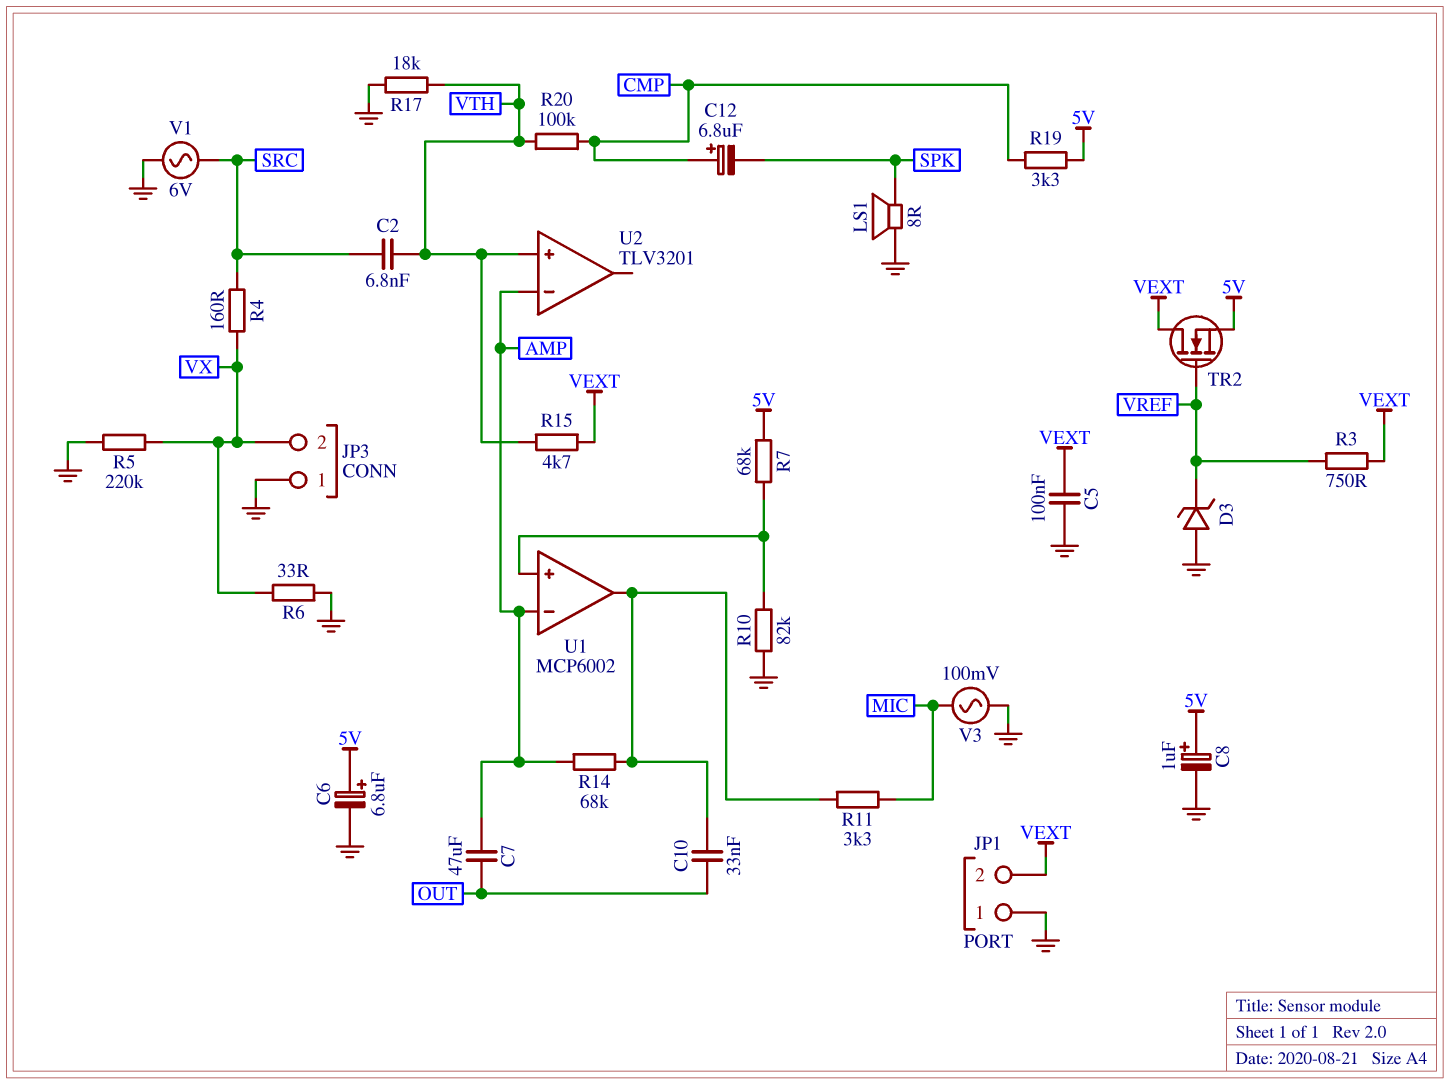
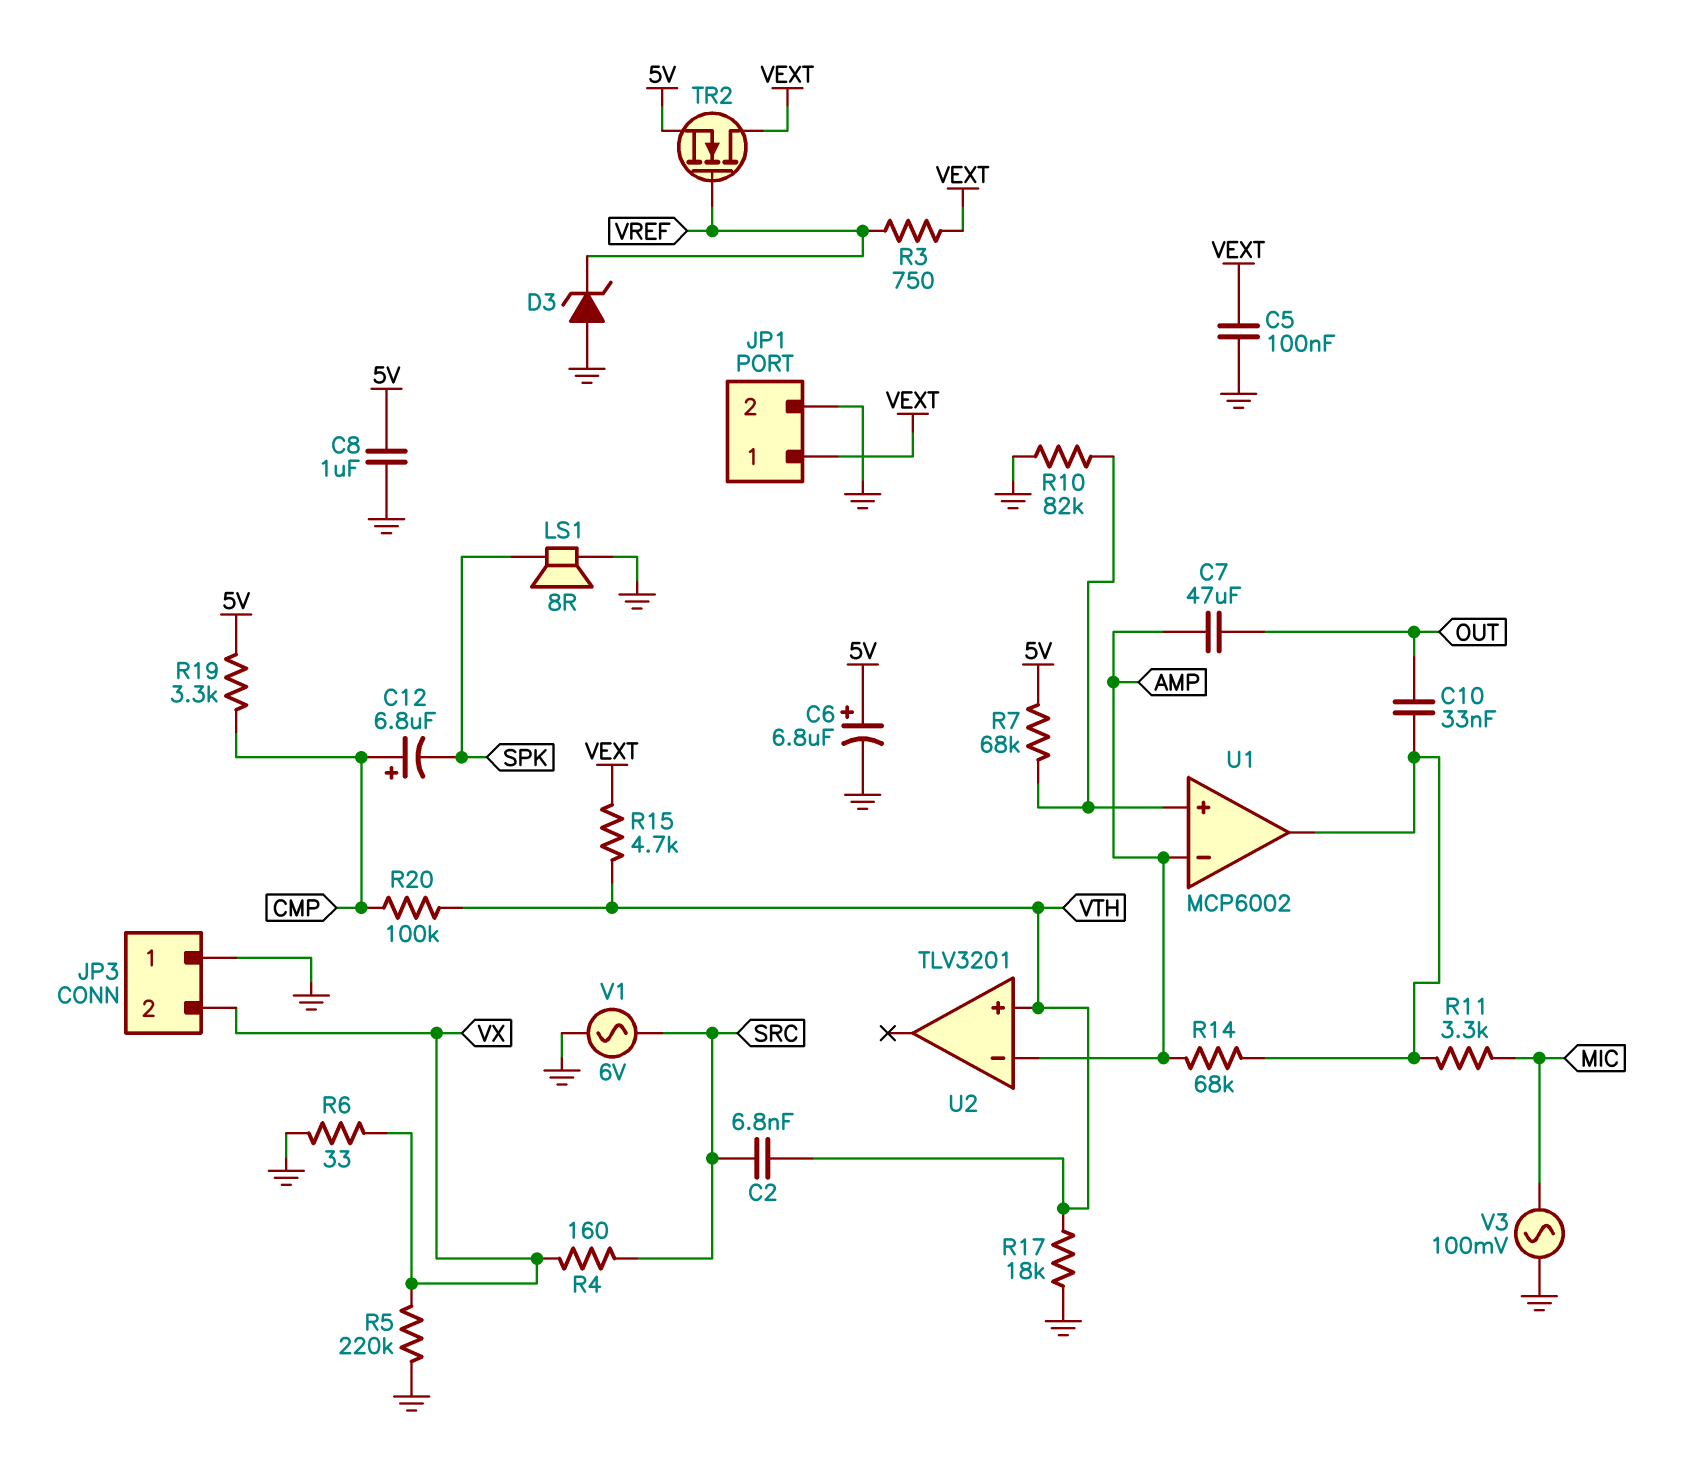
C8: 1uF (plus 5V, minus GND) -> 1uF (5V, GND)
JP1 pin 1: GND -> VEXT
JP1 pin 2: VEXT -> GND

